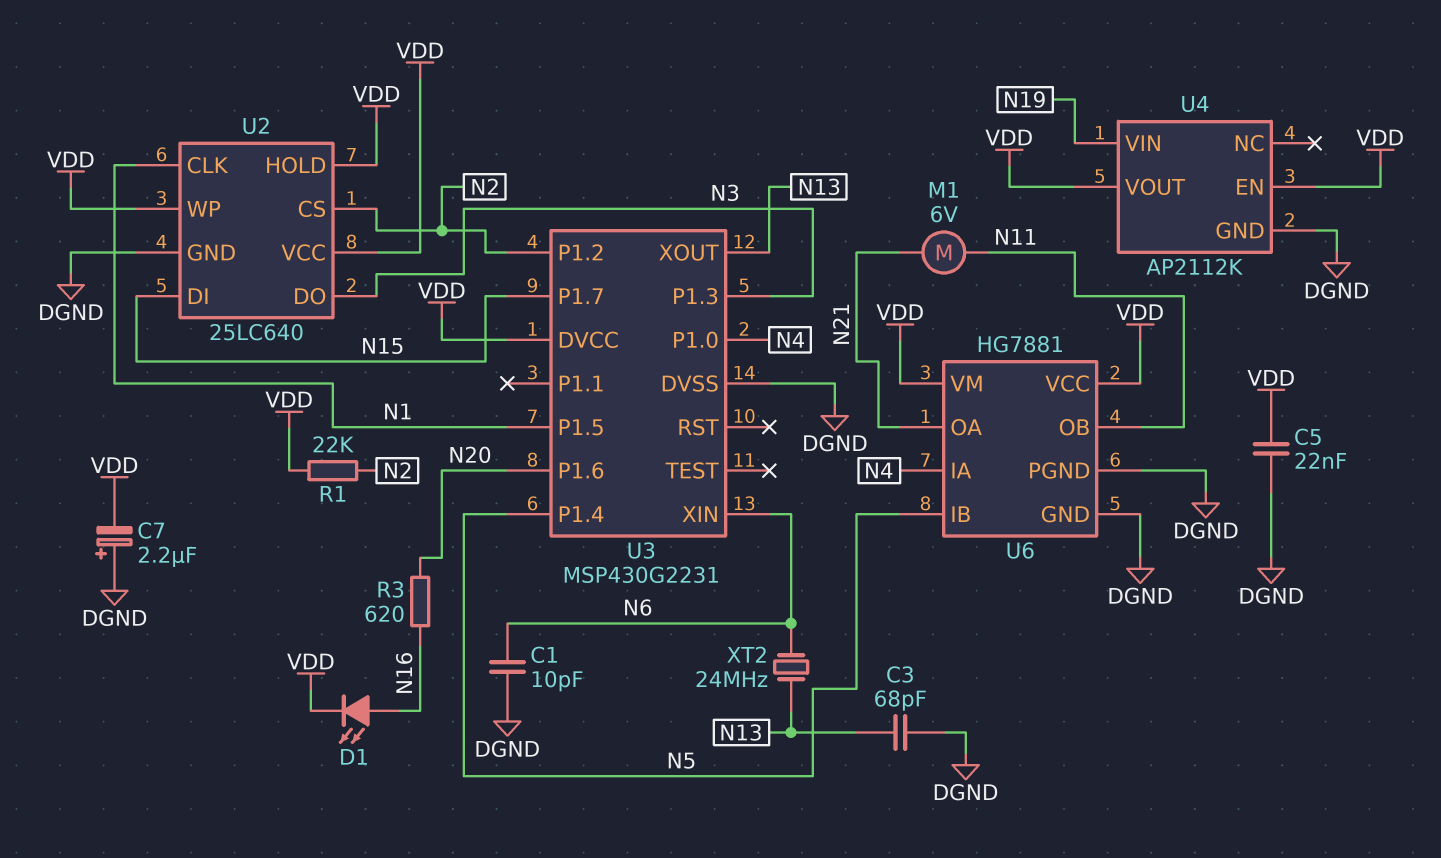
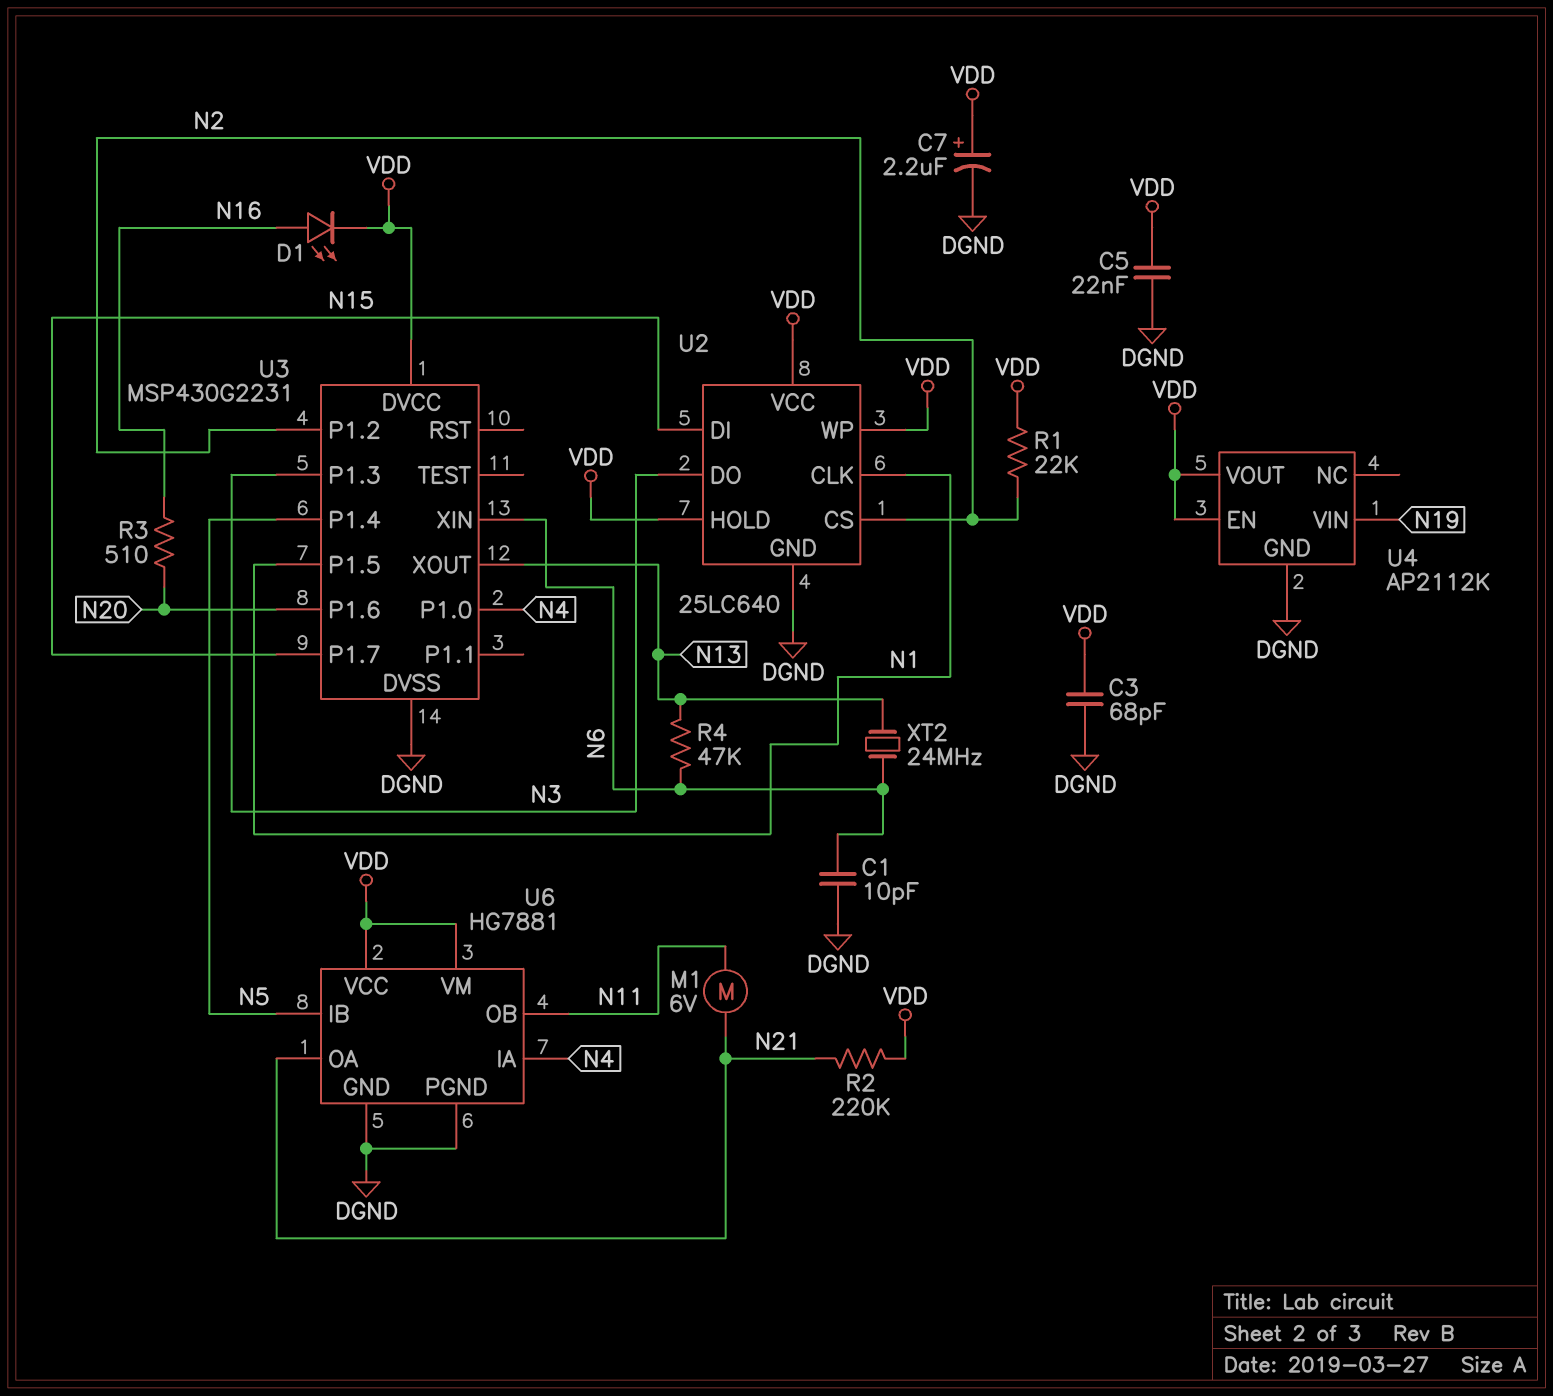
C3: 68pF (DGND, N13) -> 68pF (DGND, VDD)
C7: 2.2uF (plus DGND, minus VDD) -> 2.2uF (plus VDD, minus DGND)
R2: none -> 220k (N21, VDD)
R3: 620 (N16, N20) -> 510 (N16, N20)
R4: none -> 47k (N6, N13)

